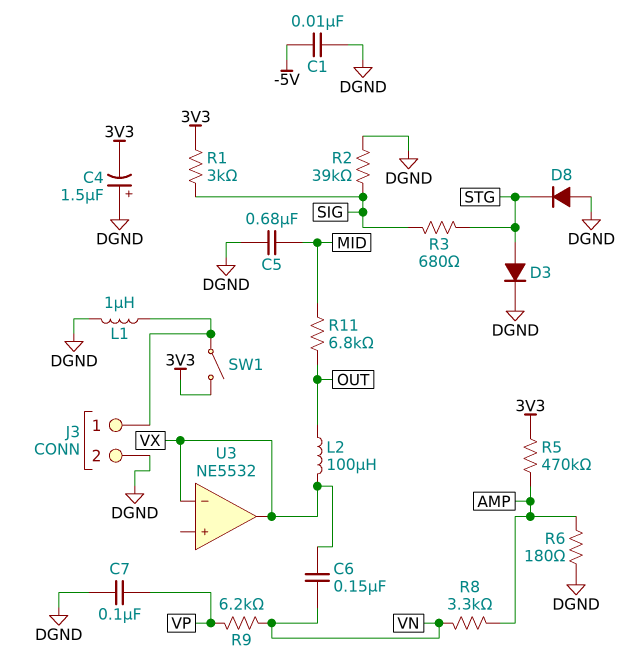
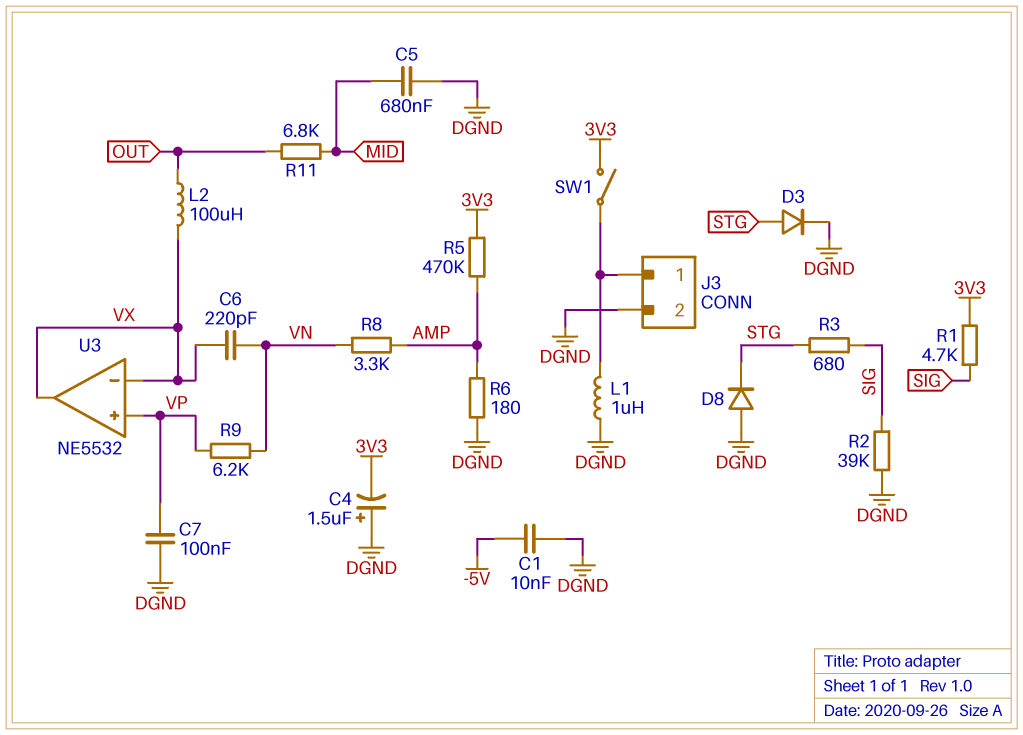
C6: 150nF (VN, VX) -> 220pF (VN, VX)
R1: 3k (3V3, SIG) -> 4.7k (3V3, SIG)
U3 pin in+: none -> VP

